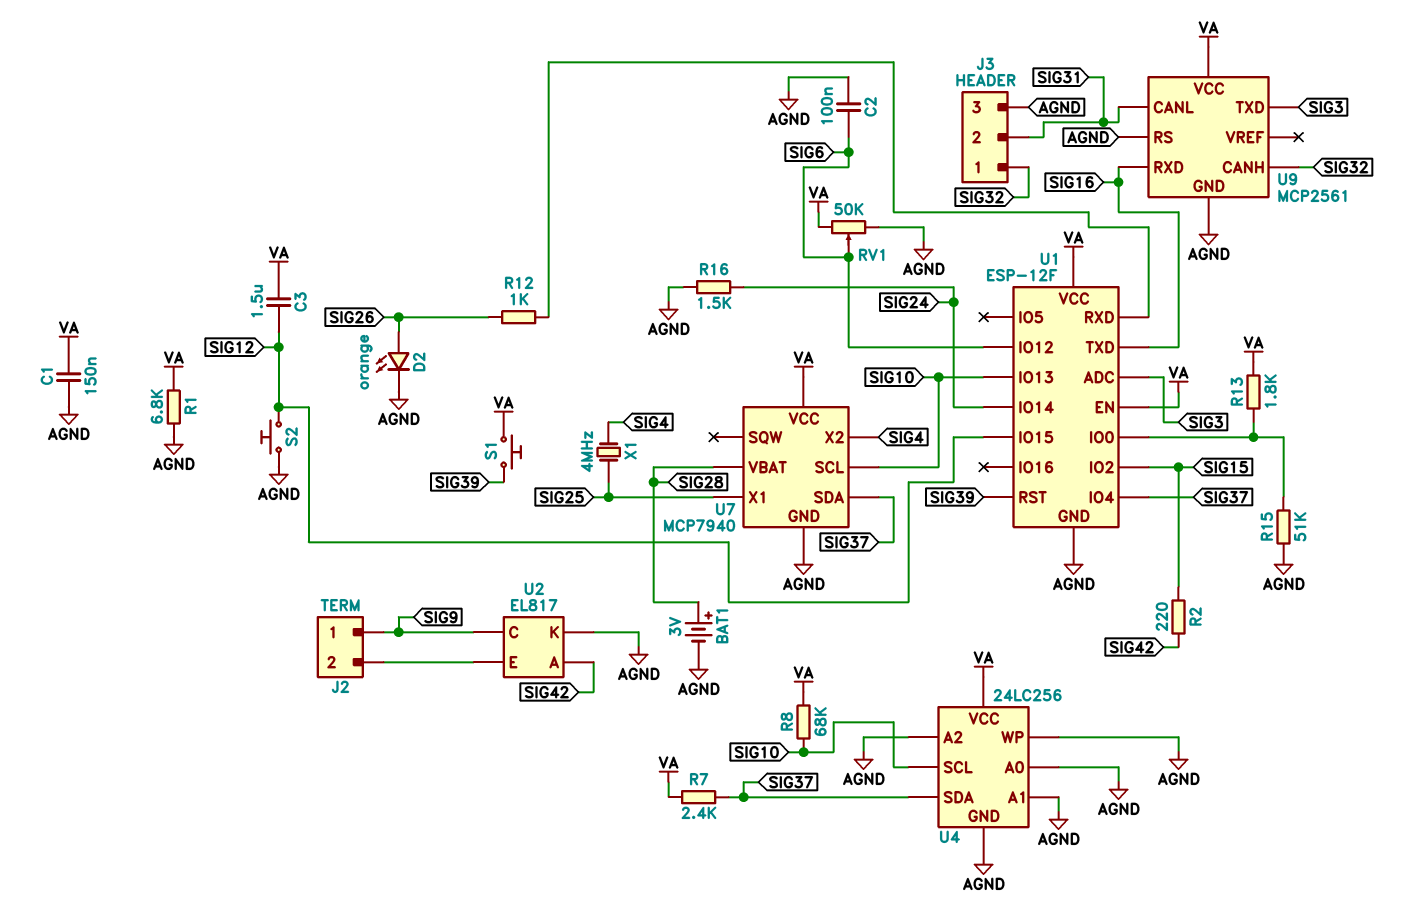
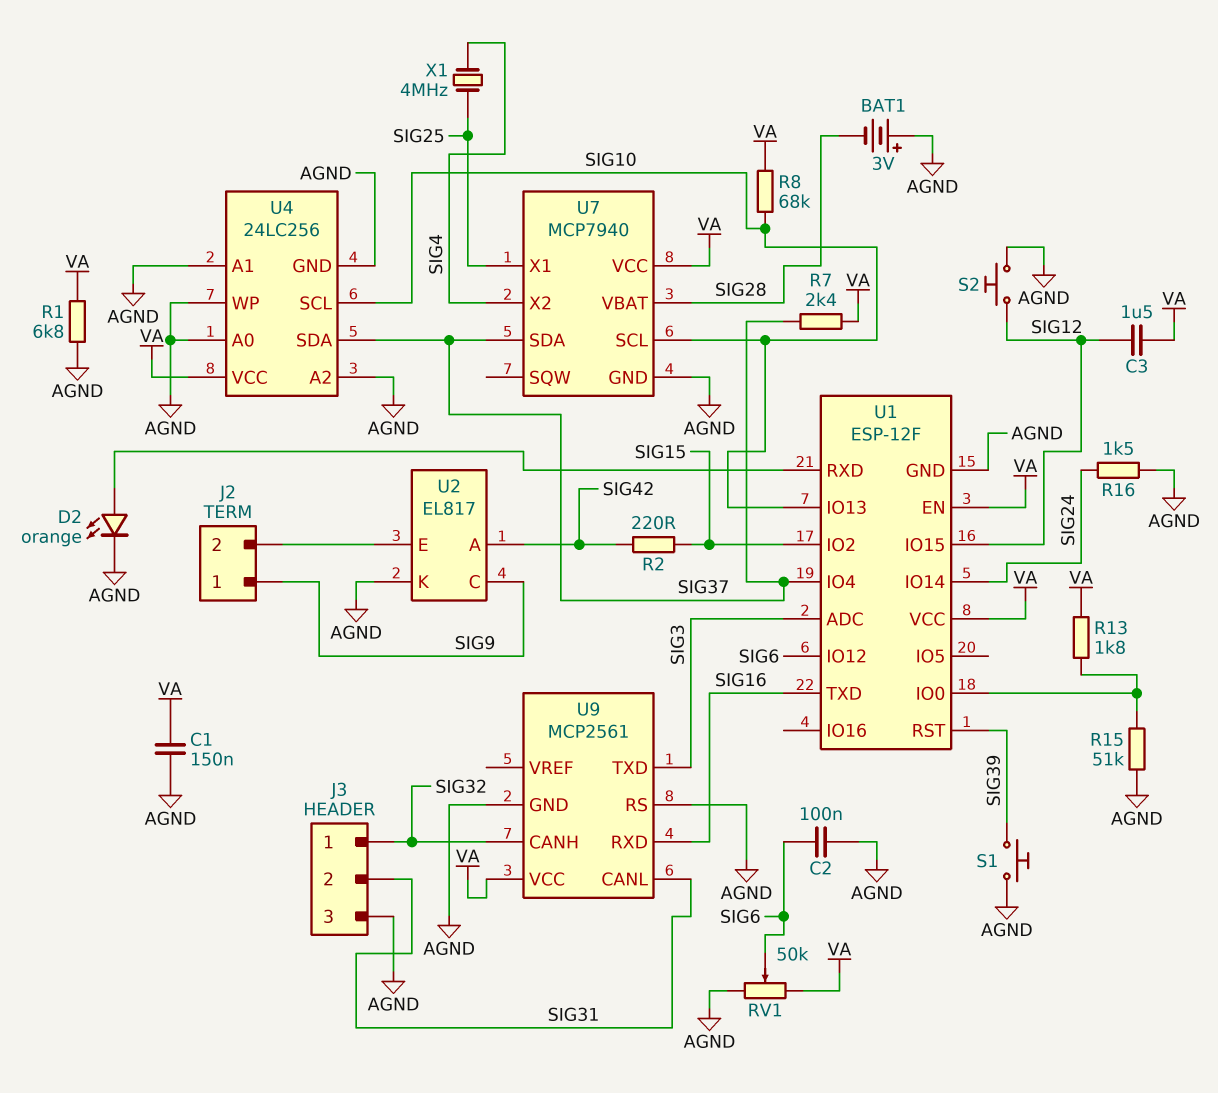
BAT1: 3V (plus SIG28, minus AGND) -> 3V (plus AGND, minus SIG28)
D2: LED orange (A SIG26, K AGND) -> LED orange (A U1/RXD, K AGND)
R12: 1k (SIG26, U1/RXD) -> none
S1: button (SIG39, VA) -> button (AGND, SIG39)

